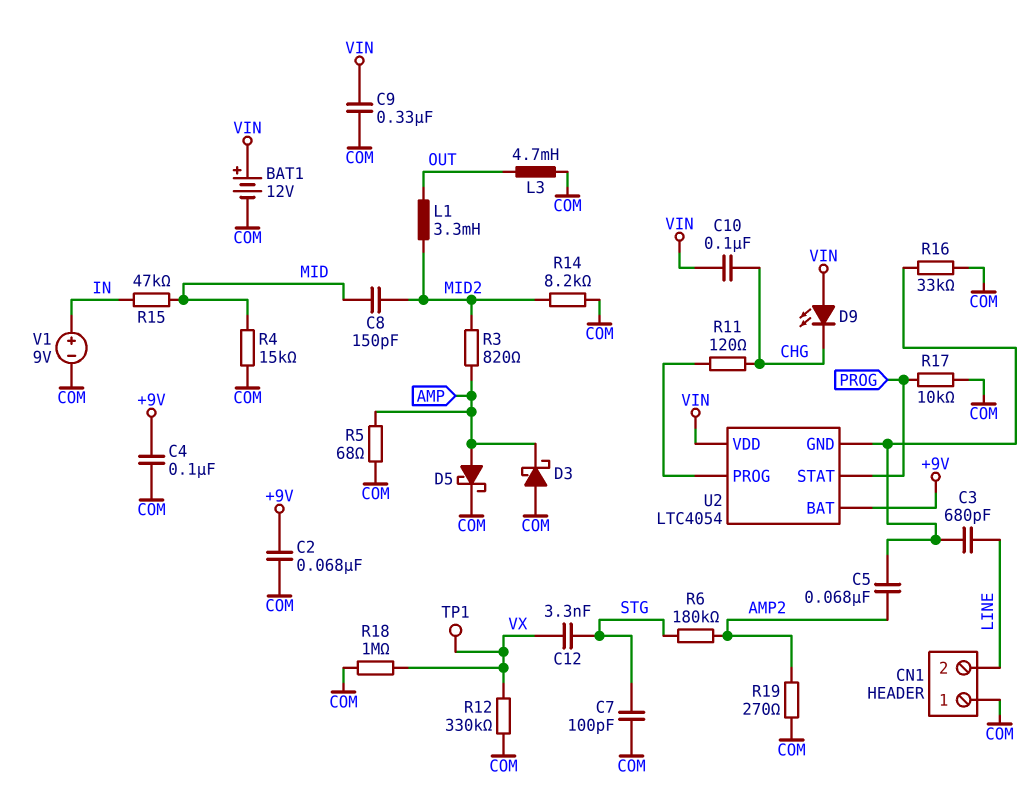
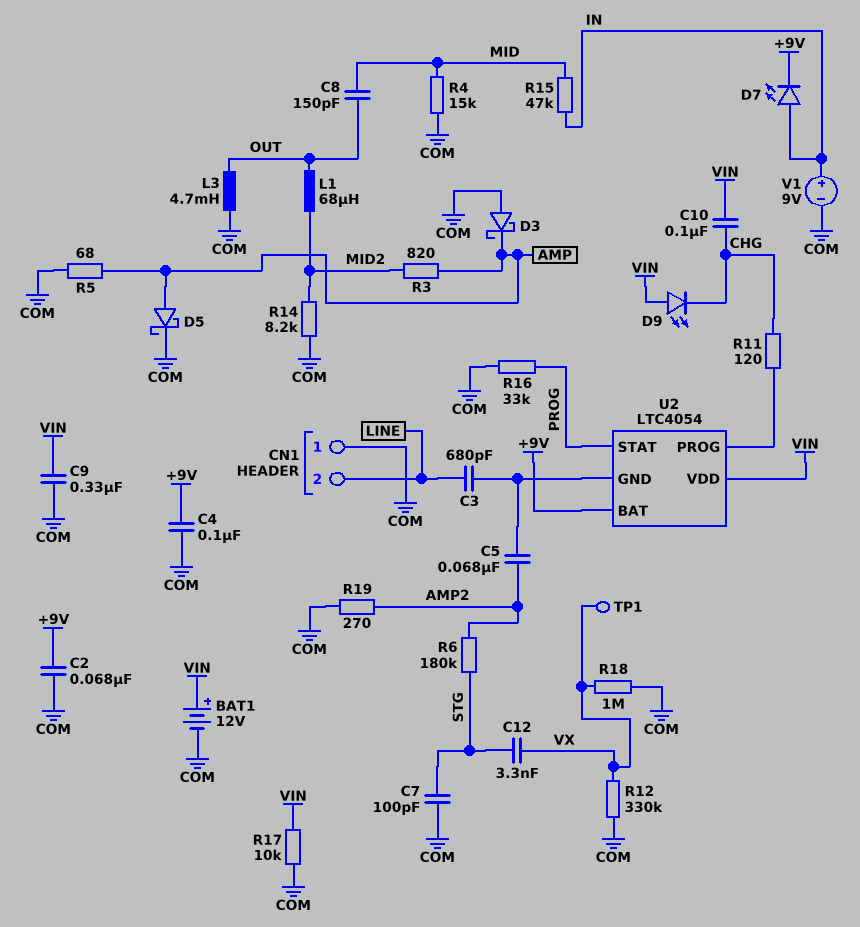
C8: 150pF (MID, MID2) -> 150pF (MID, OUT)
D7: none -> LED (A IN, K +9V)
L1: 3.3mH (MID2, OUT) -> 68uH (MID2, OUT)
R16: 33k (COM, U2/GND) -> 33k (COM, PROG)
R17: 10k (COM, PROG) -> 10k (COM, VIN)

